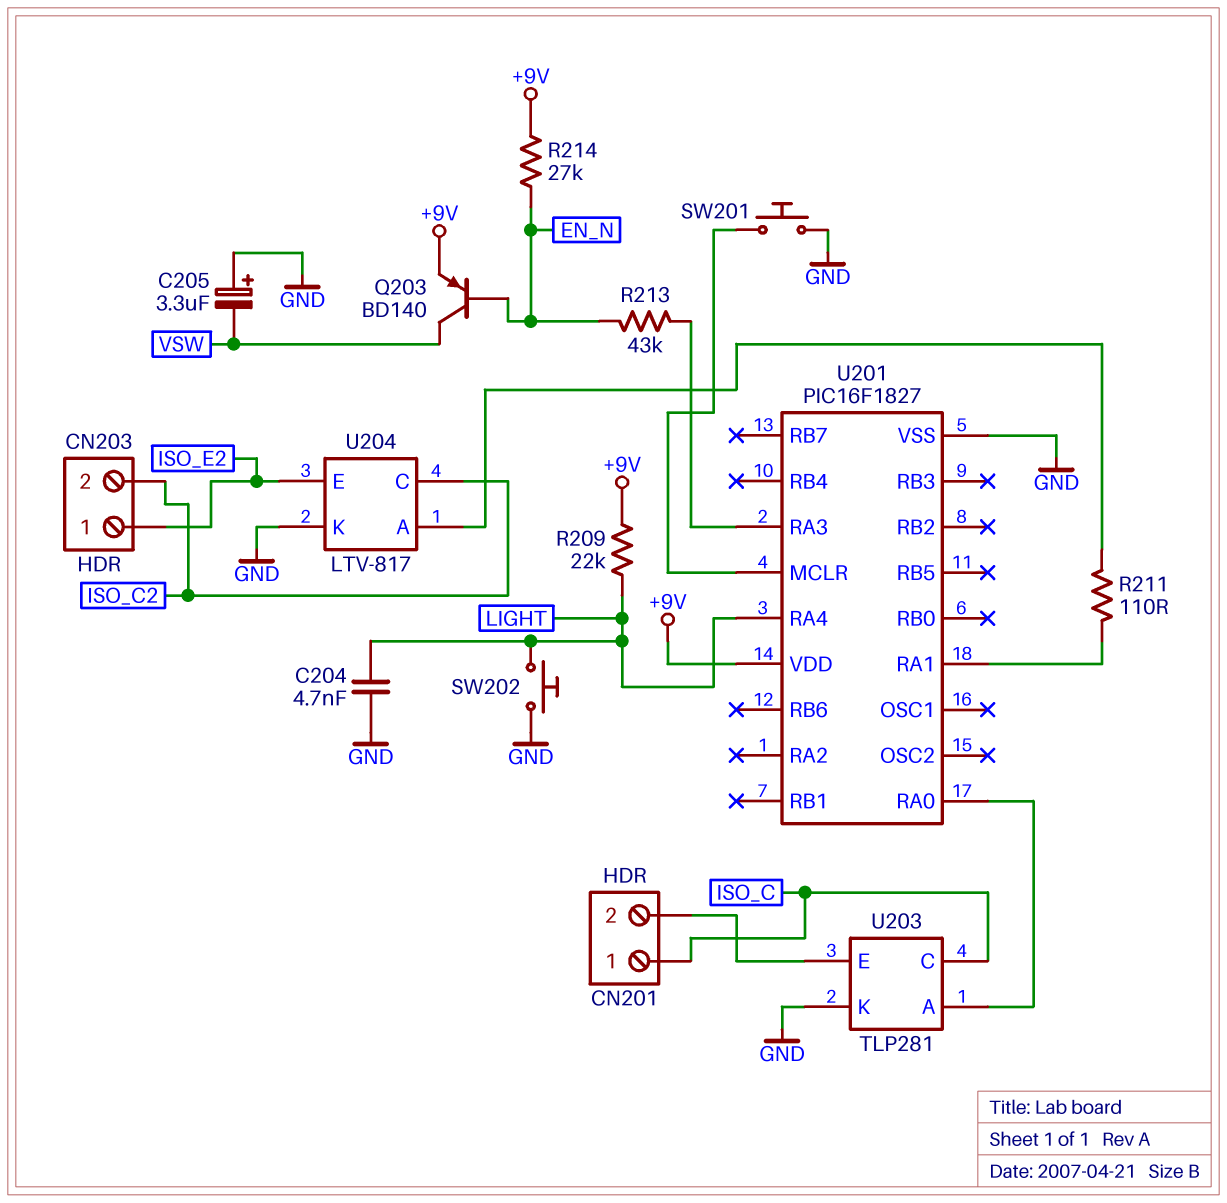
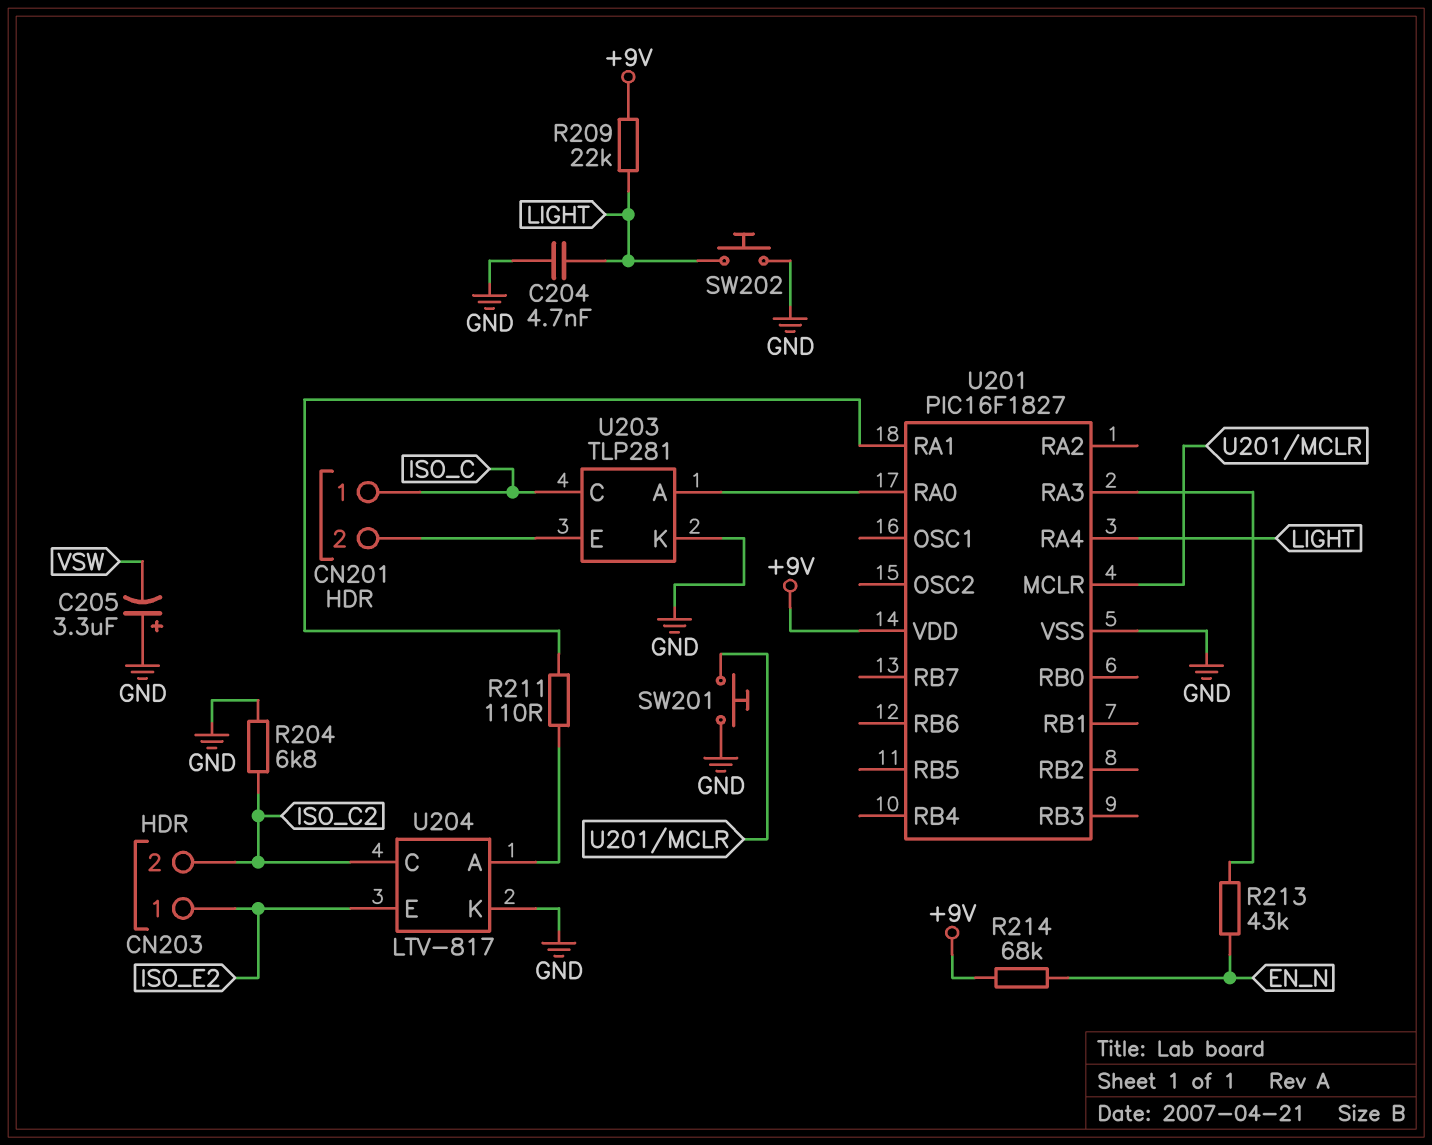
Q203: PNP BD140 (B EN_N, C VSW, E +9V) -> none
R204: none -> 6.8k (GND, ISO_C2)
R214: 27k (+9V, EN_N) -> 68k (+9V, EN_N)

